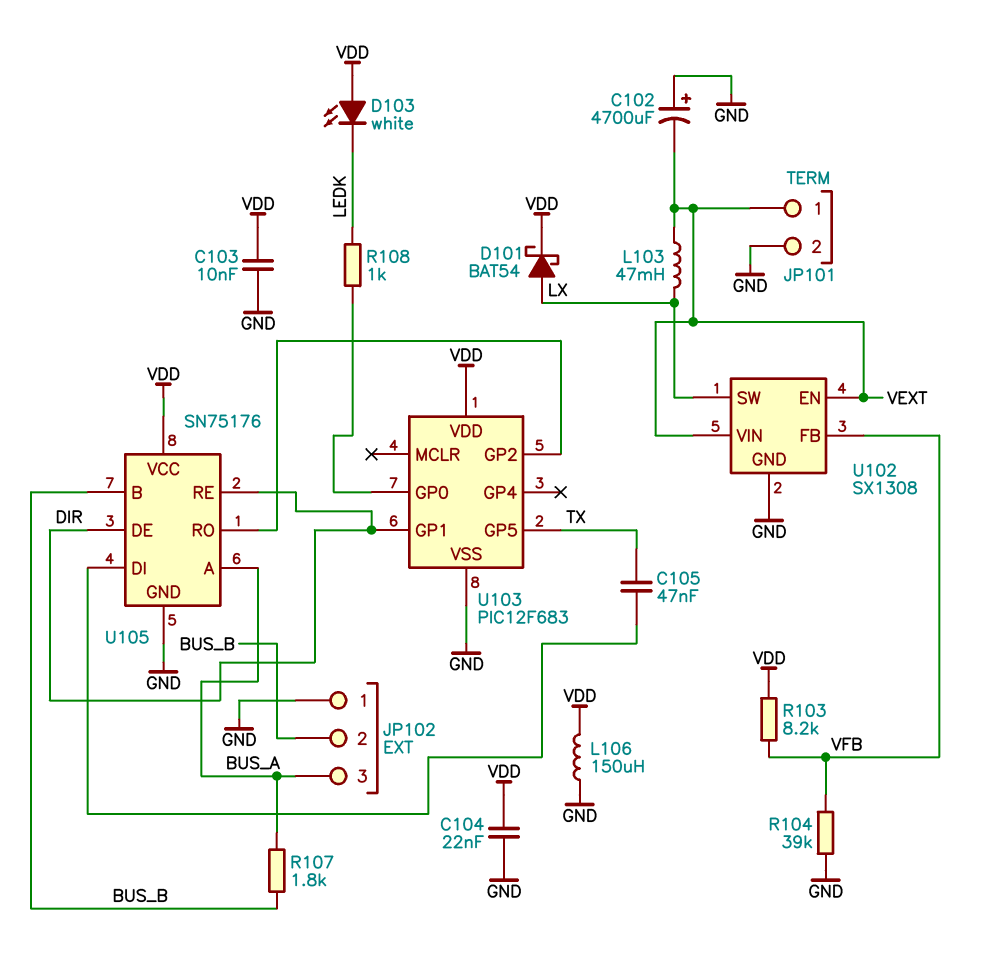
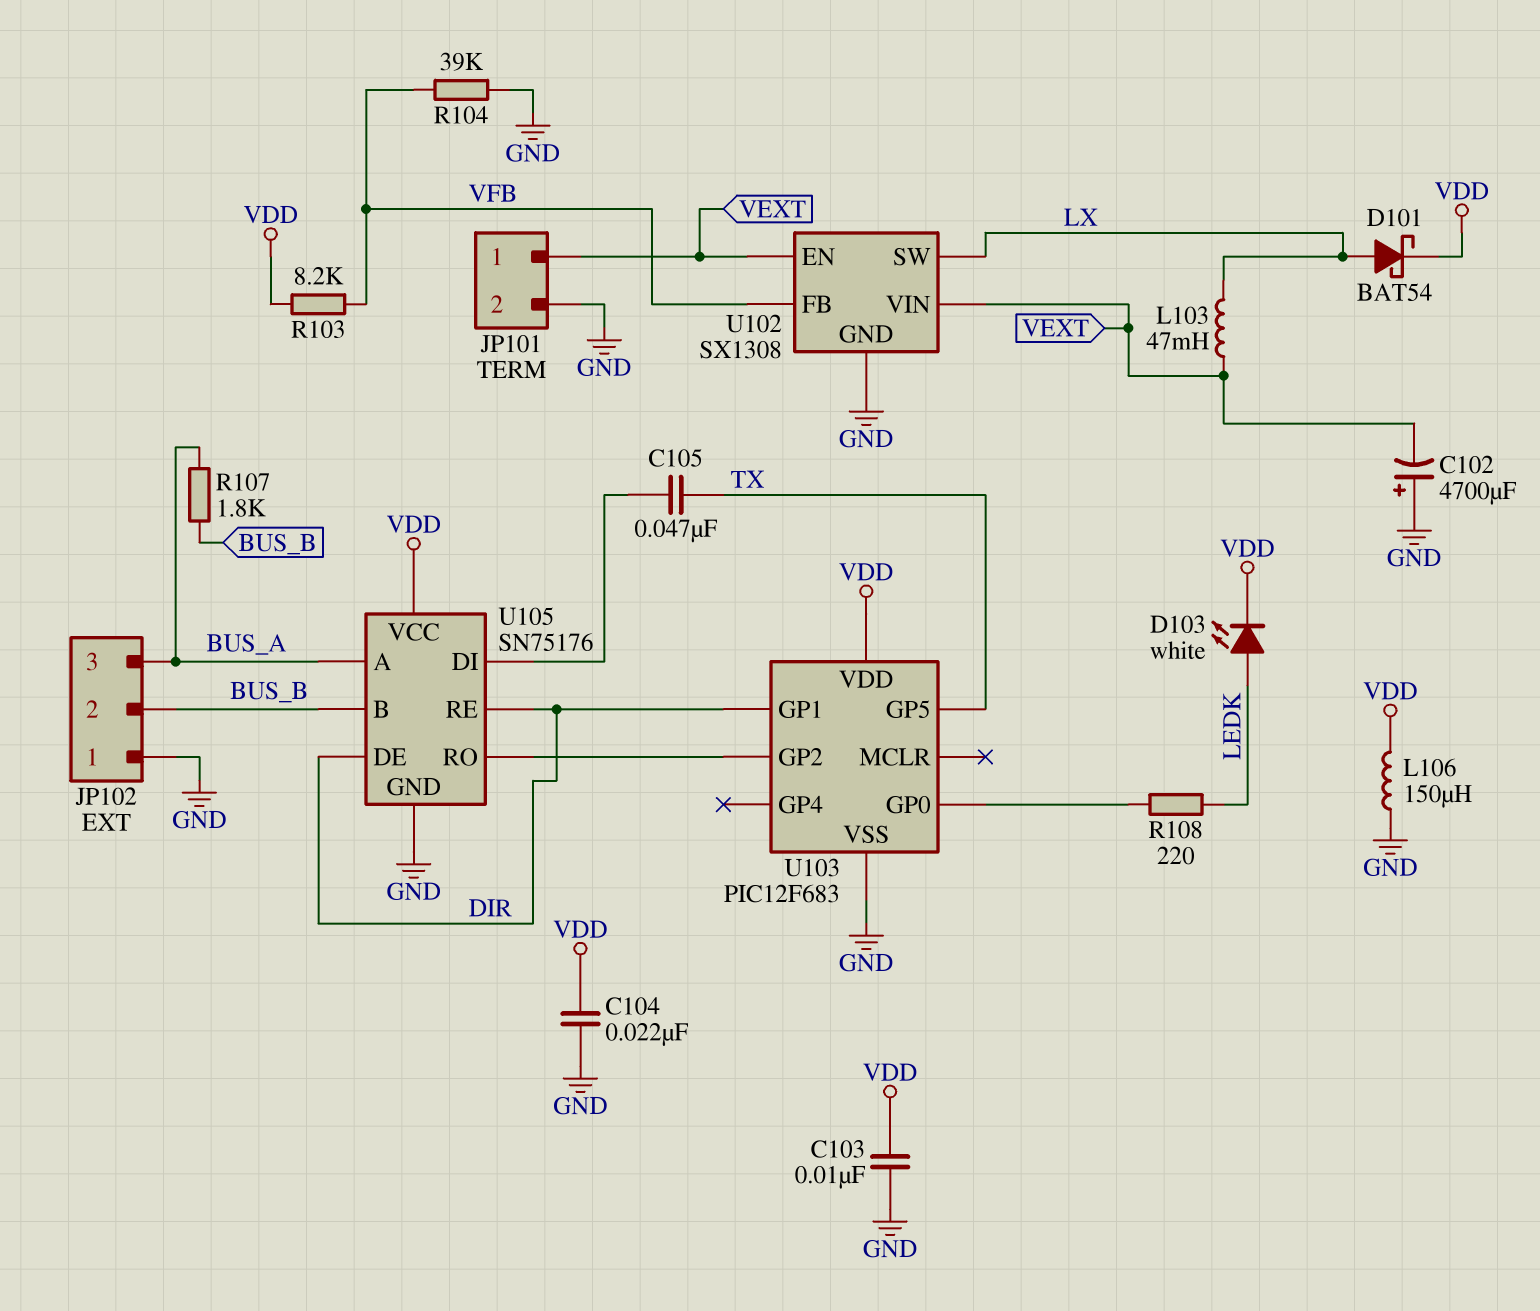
D103: LED white (A VDD, K LEDK) -> LED white (A LEDK, K VDD)
R108: 1k (LEDK, U103/GP0) -> 220 (LEDK, U103/GP0)

